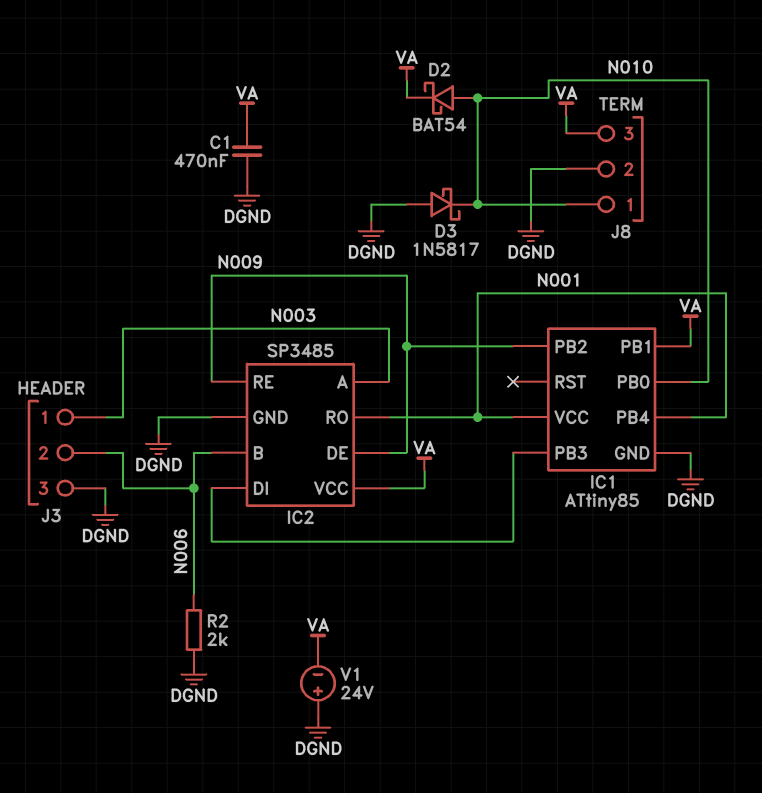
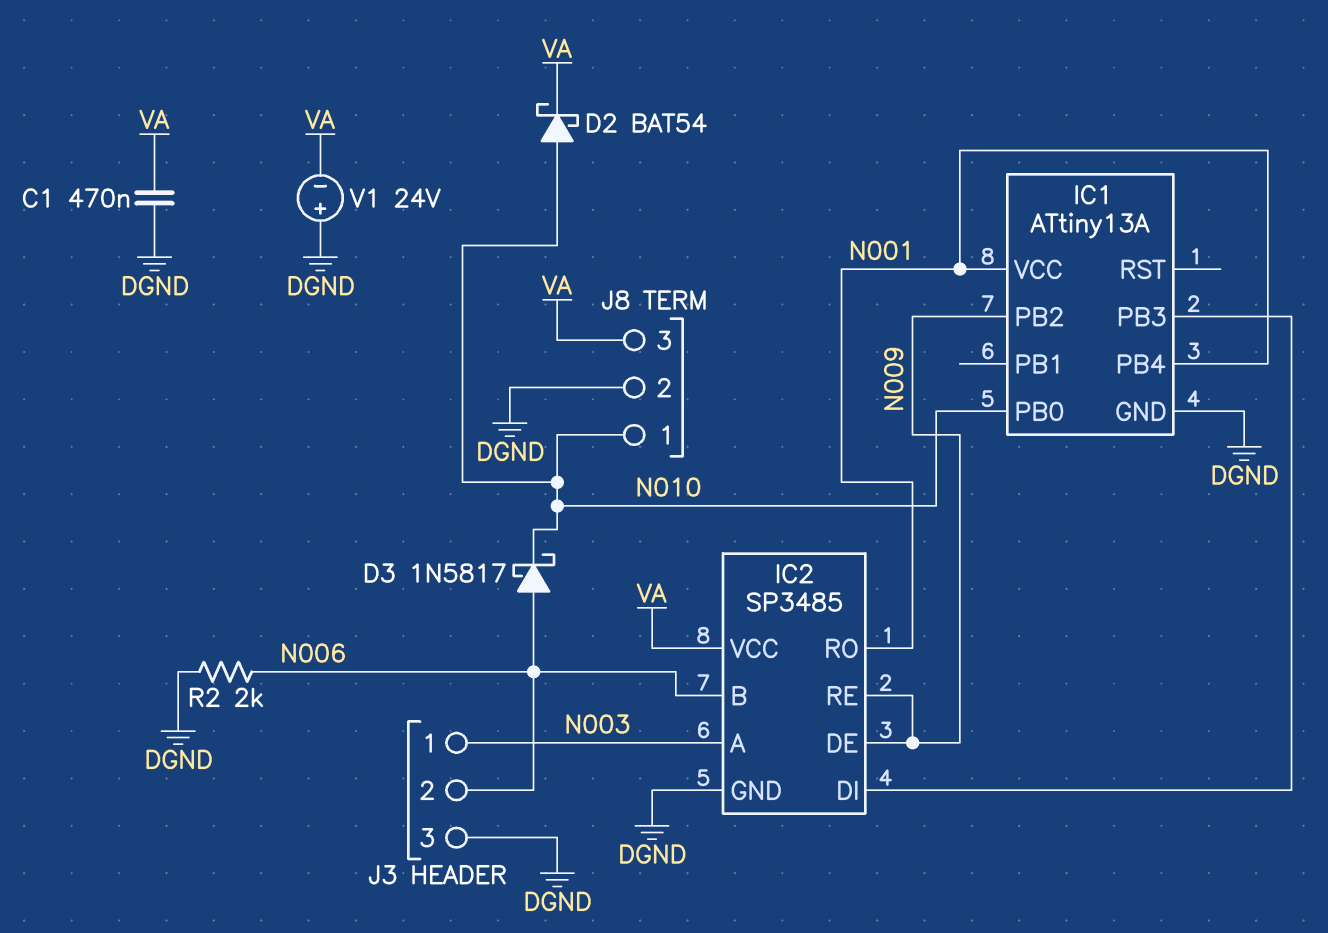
D3: schottky 1N5817 (A DGND, K N010) -> schottky 1N5817 (A N006, K N010)
IC1: ATtiny85 -> ATtiny13A
IC1 pin PB1: VA -> none

